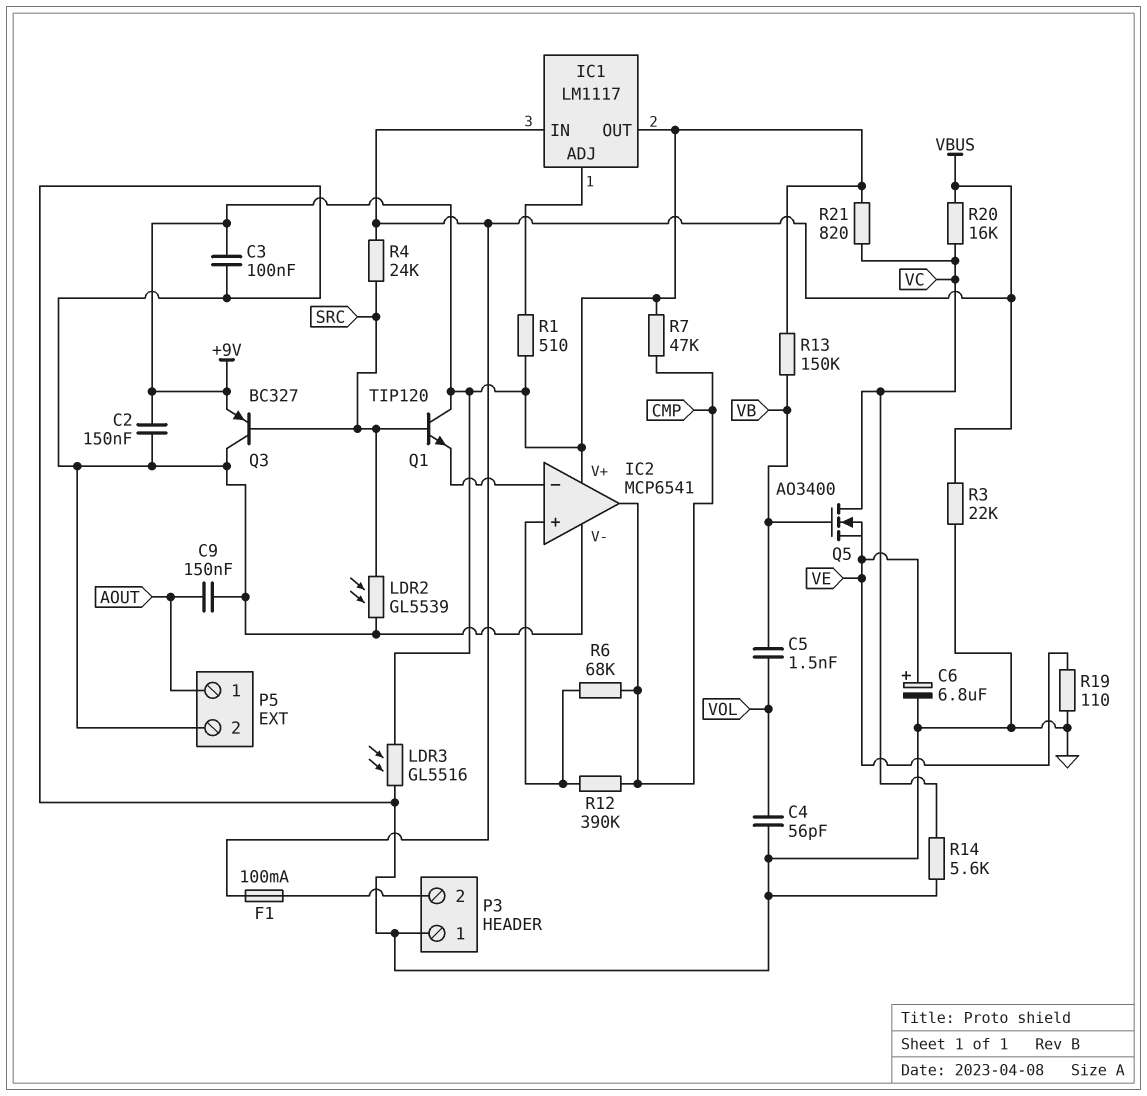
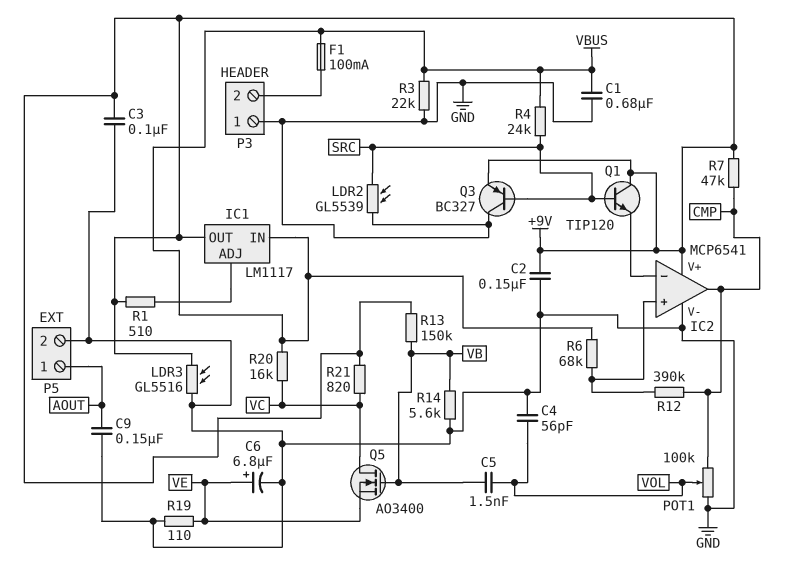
C1: none -> 680nF (GND, VBUS)
POT1: none -> 100k (CMP, GND, wiper VOL)
R6: 68k (CMP, IC2/in+) -> 68k (IC2/in+, VBUS)
R14: 5.6k (GND, VC) -> 5.6k (GND, VB)

